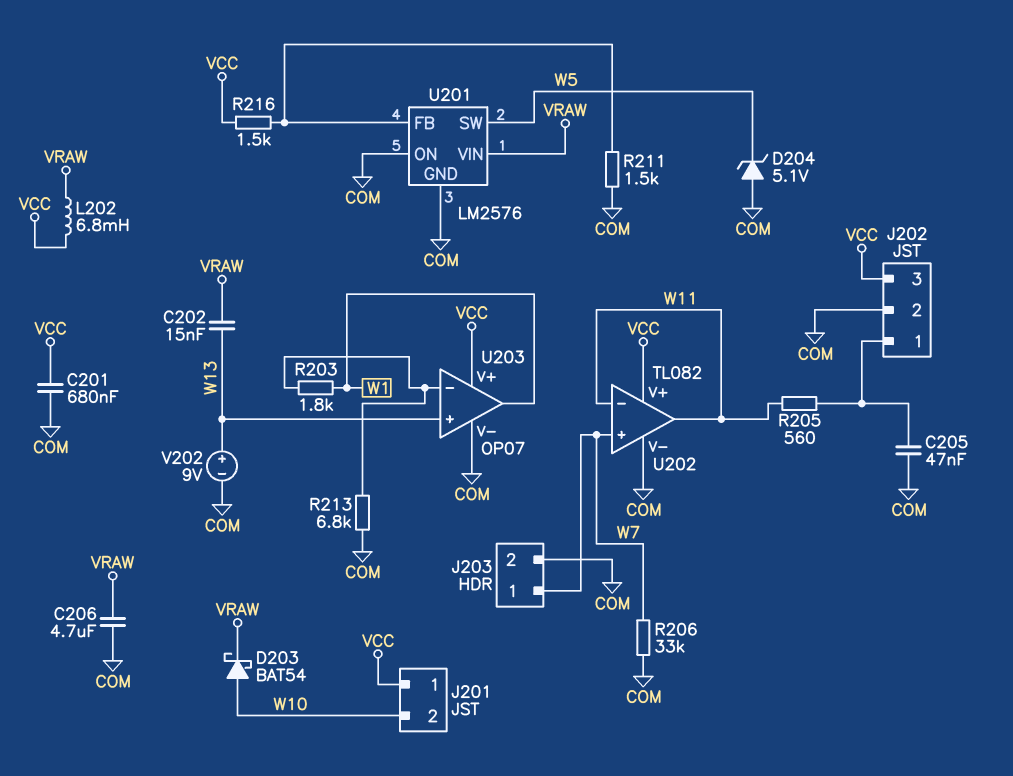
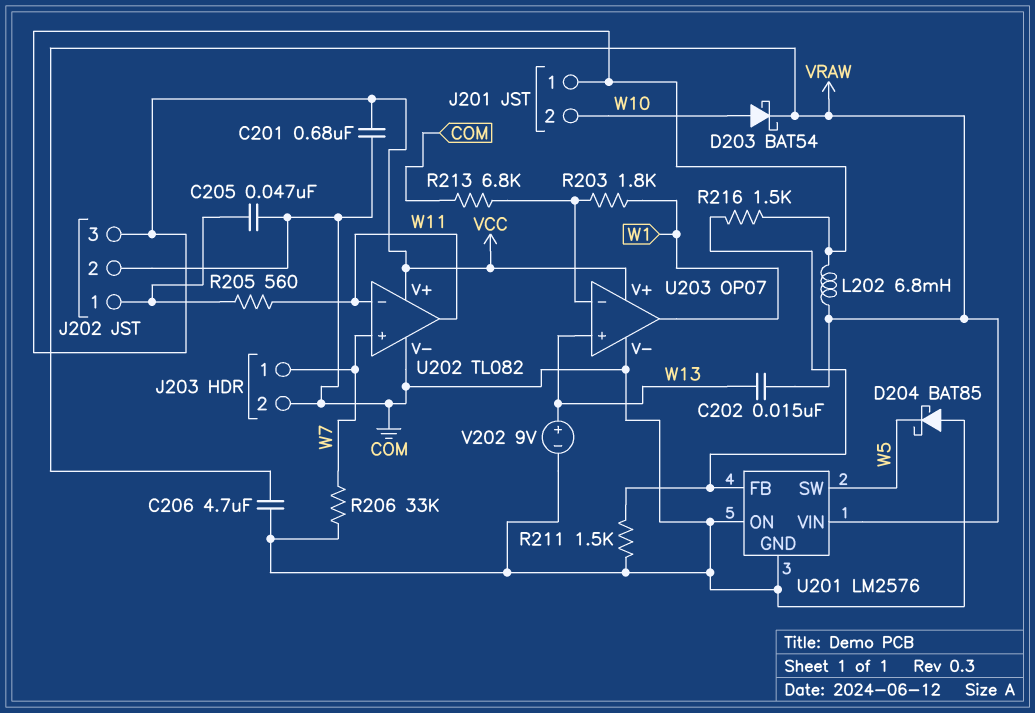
D204: zener 5.1V (A COM, K W5) -> schottky BAT85 (A COM, K W5)

